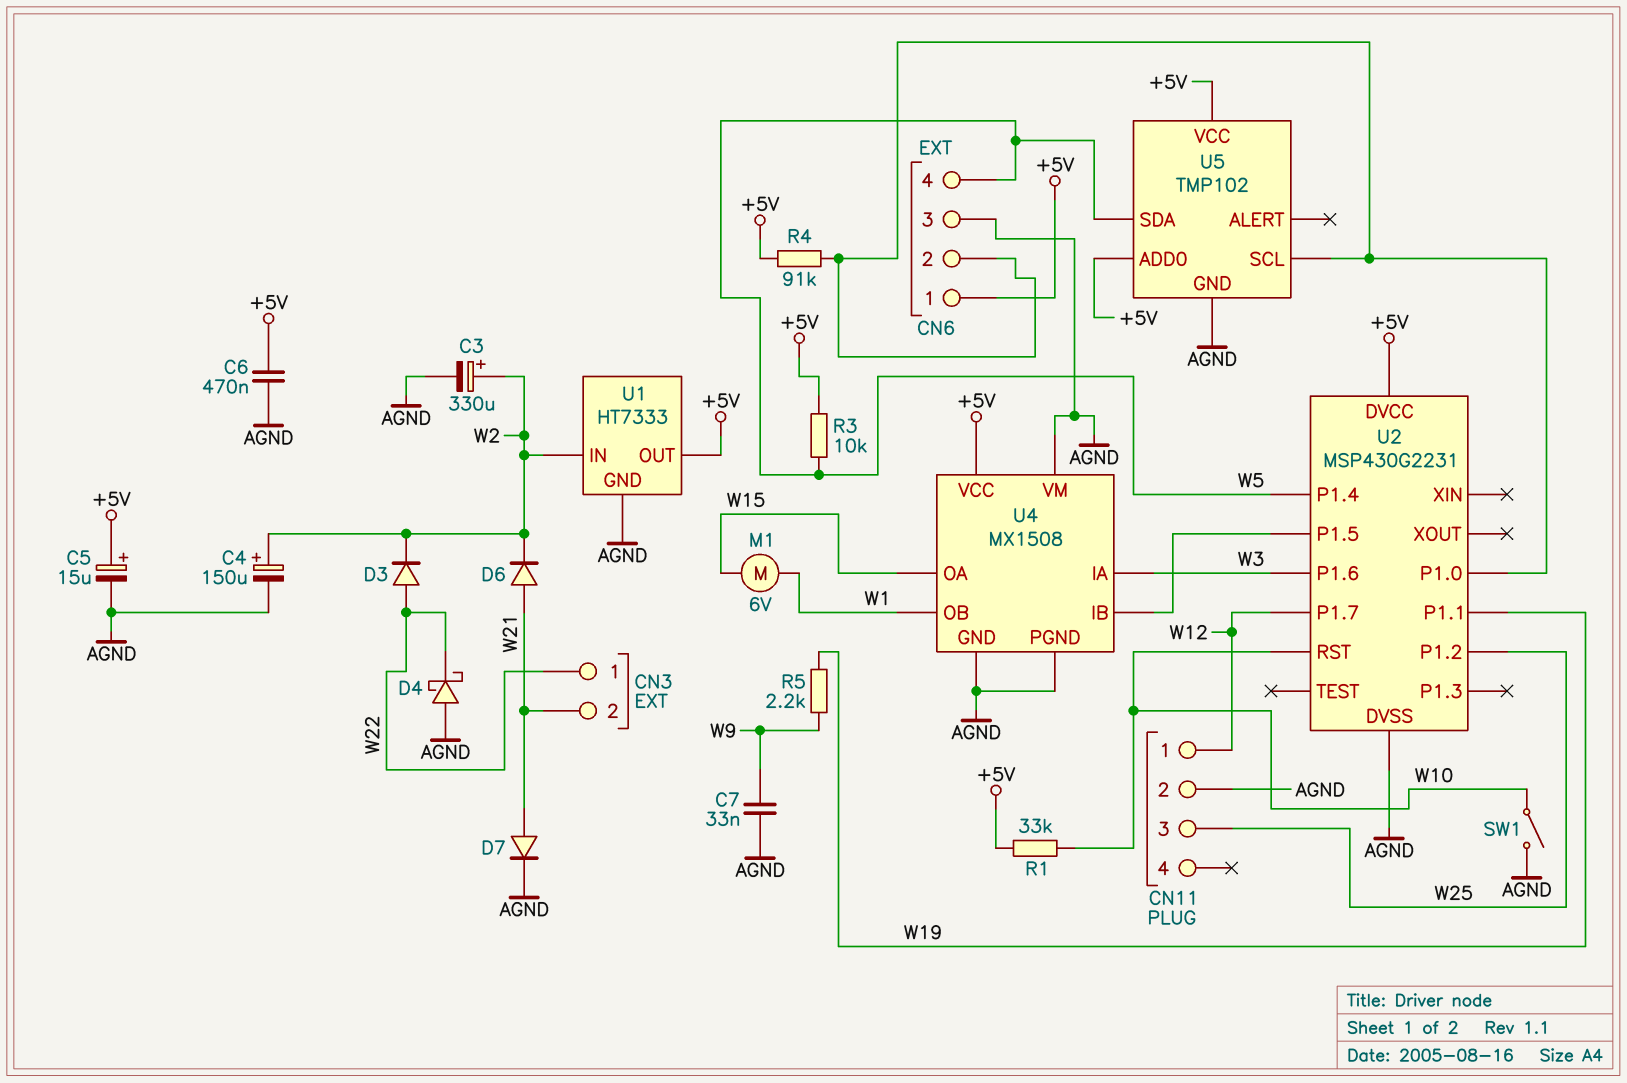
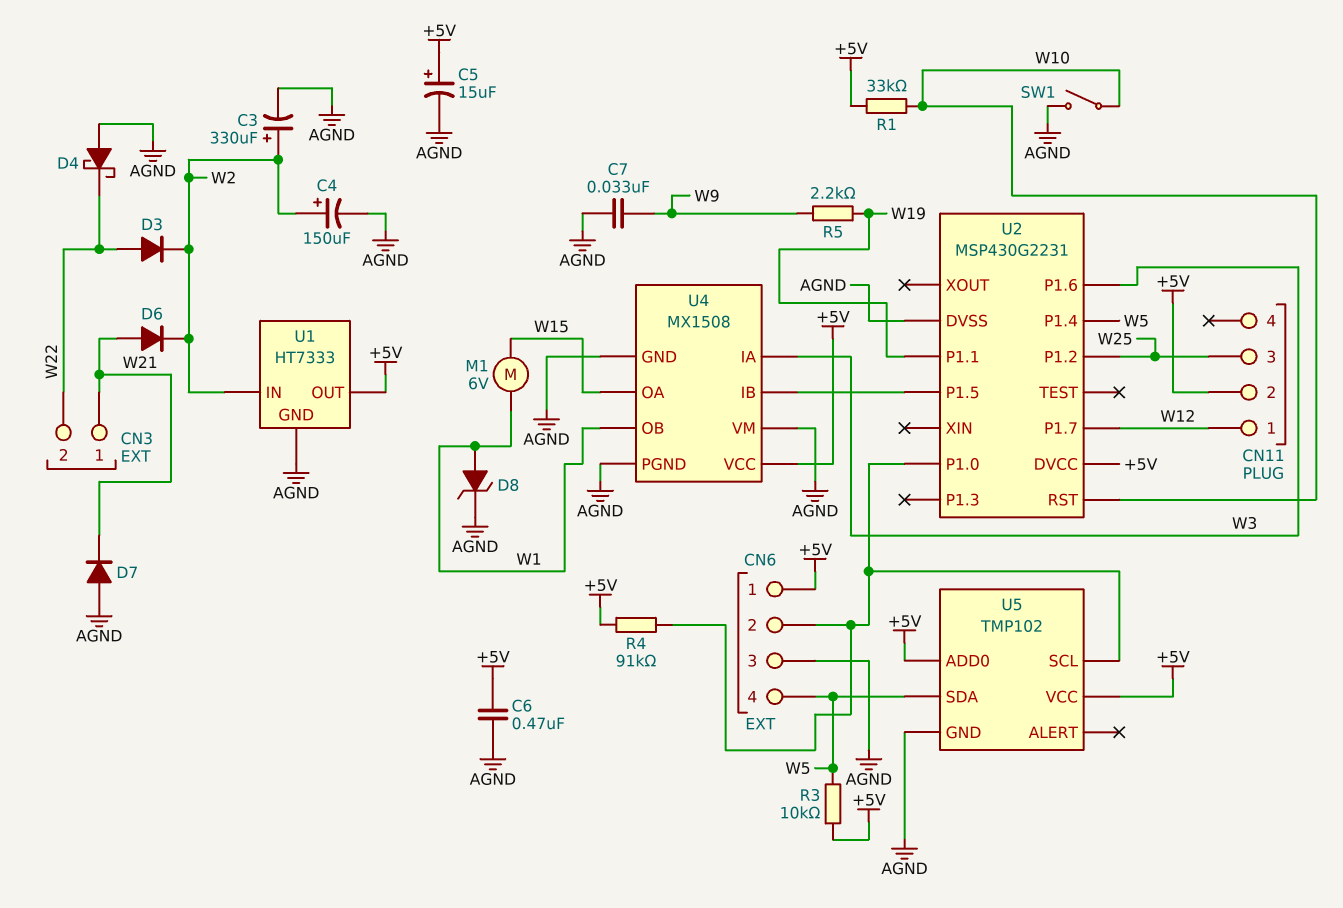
CN3 pin 1: W22 -> W21
CN3 pin 2: W21 -> W22
CN11 pin 2: AGND -> +5V
D7: diode (A W21, K AGND) -> diode (A AGND, K W21)
D8: none -> zener (A W1, K AGND)

